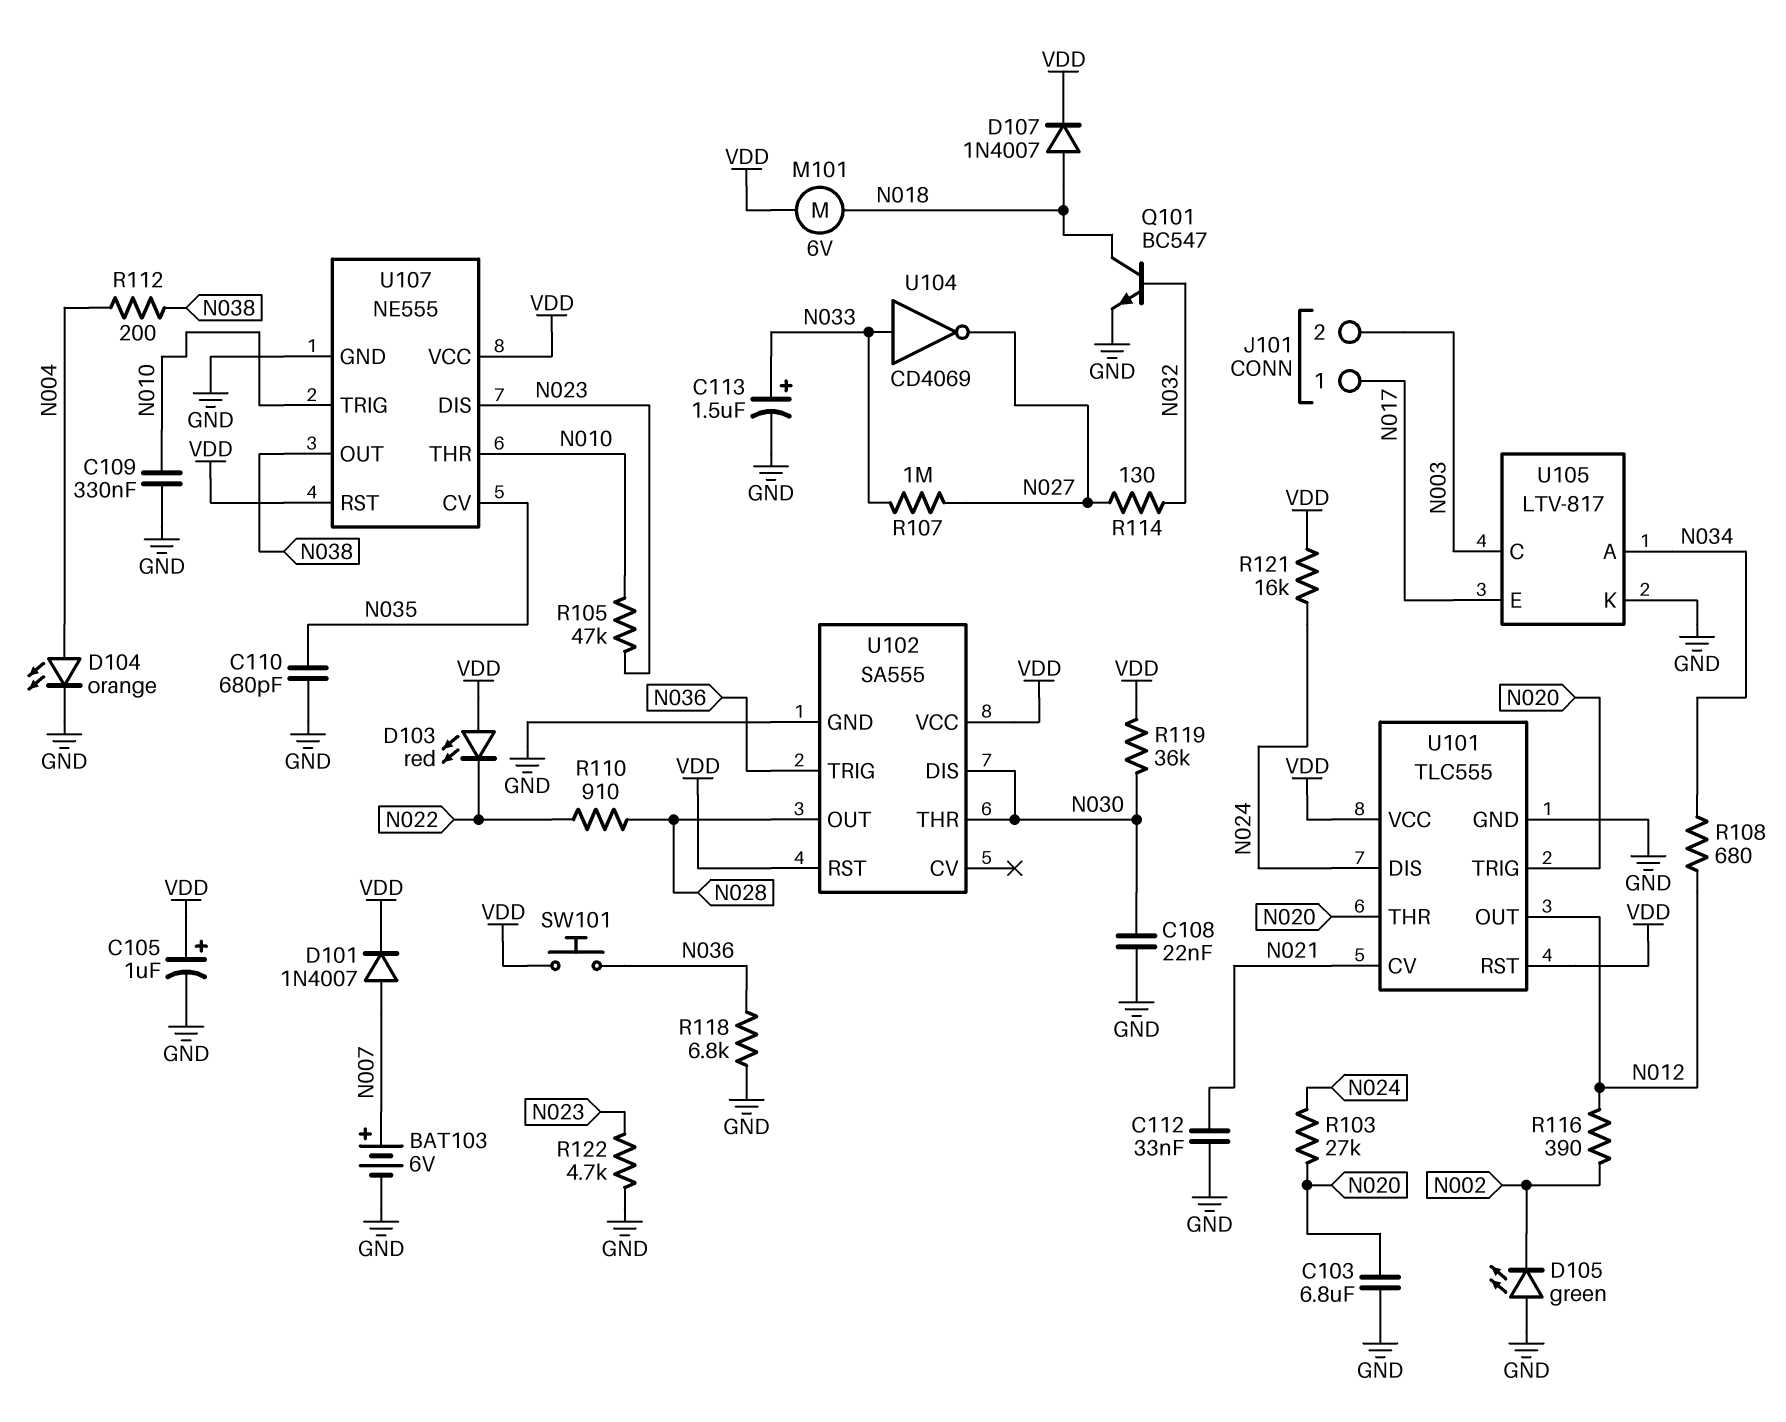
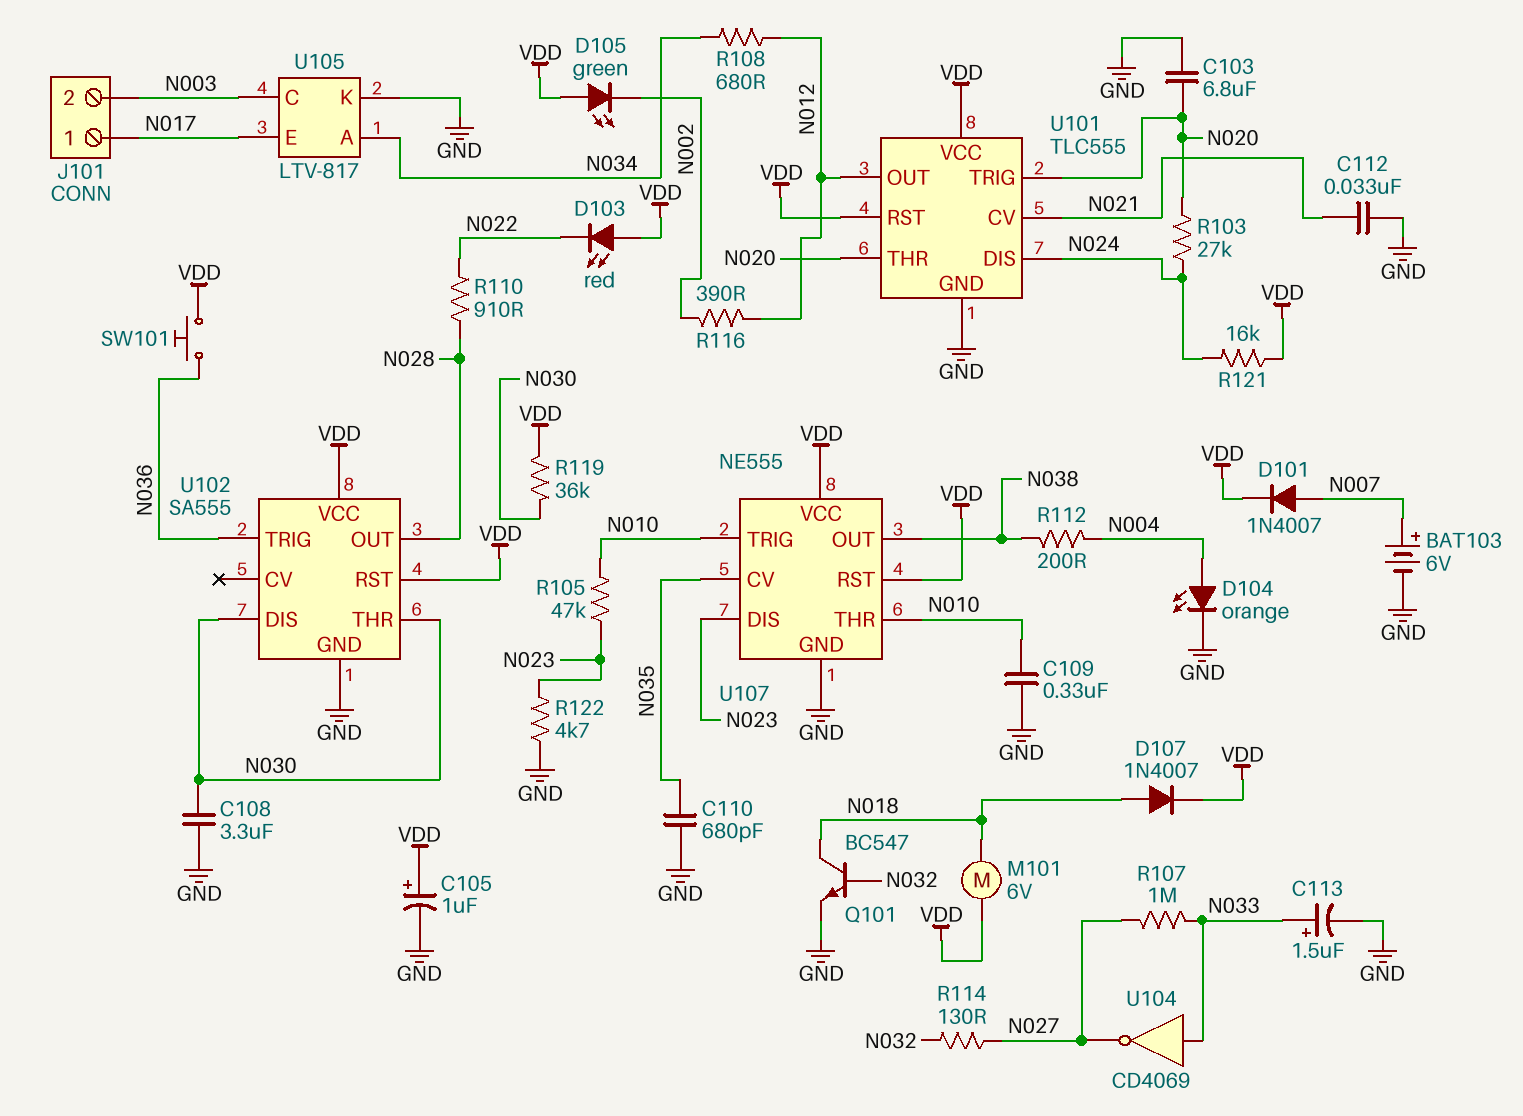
C108: 22nF (GND, N030) -> 3.3uF (GND, N030)
D105: LED green (A GND, K N002) -> LED green (A VDD, K N002)
R118: 6.8k (GND, N036) -> none

